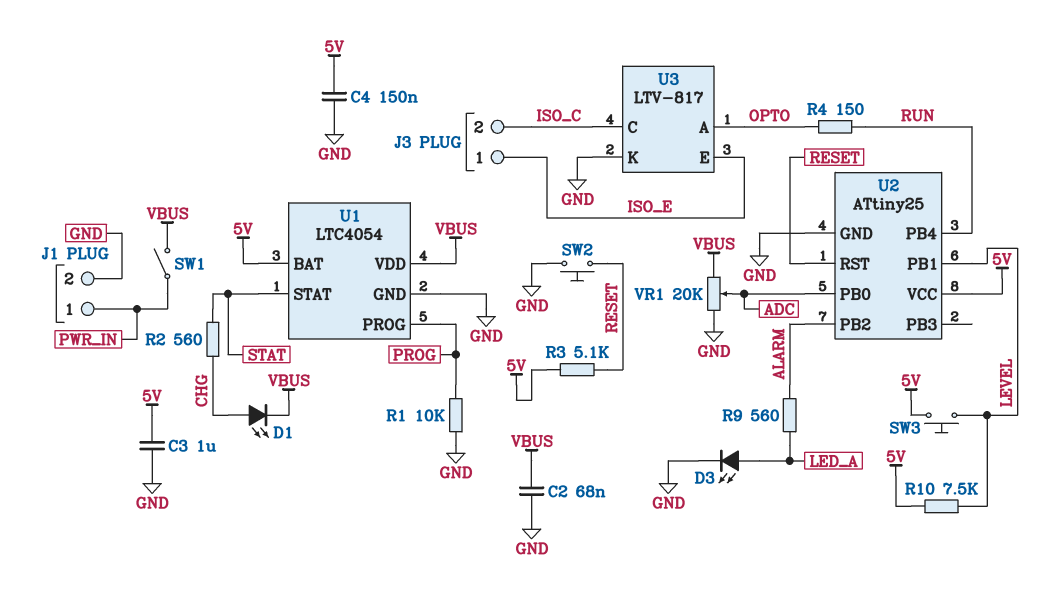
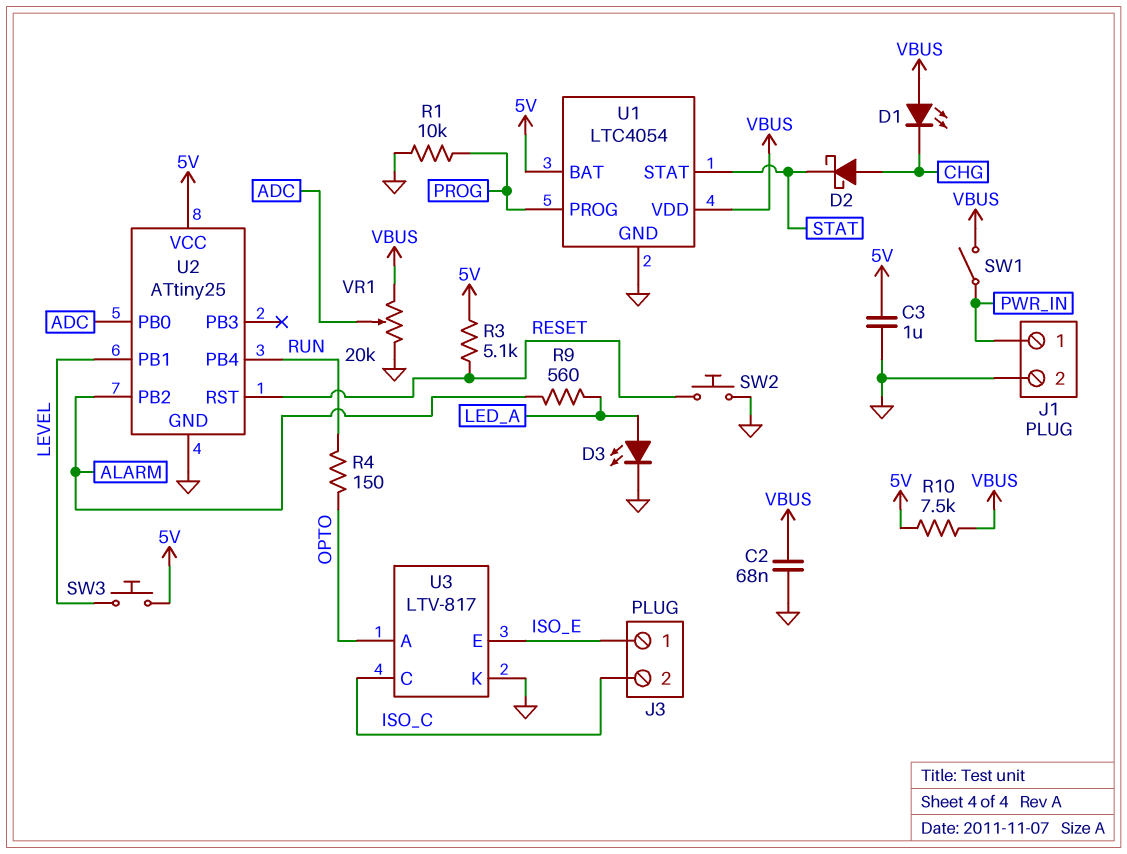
C4: 150nF (5V, GND) -> none
D1: LED (A CHG, K VBUS) -> LED (A VBUS, K CHG)
D2: none -> schottky (A CHG, K STAT)
R2: 560 (CHG, STAT) -> none
R10: 7.5k (5V, LEVEL) -> 7.5k (5V, VBUS)

